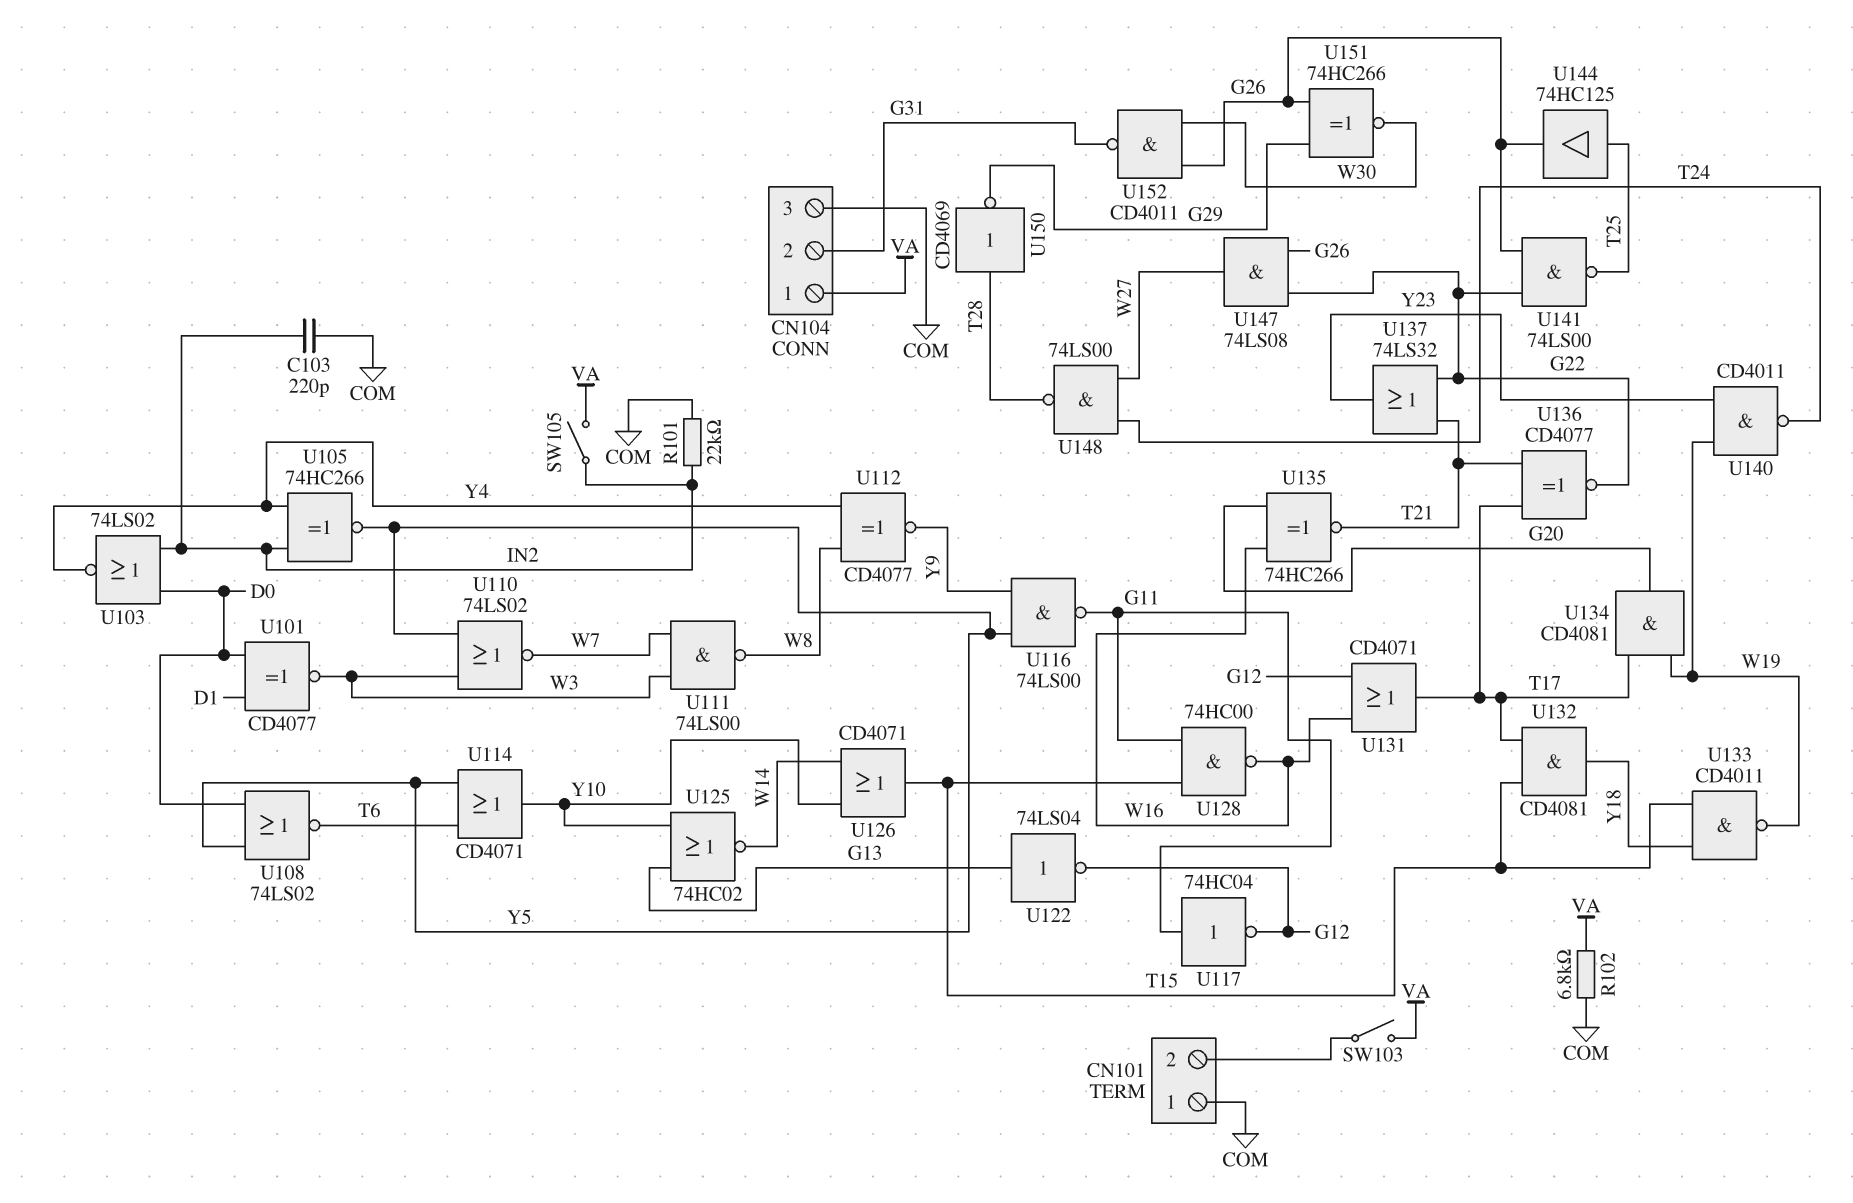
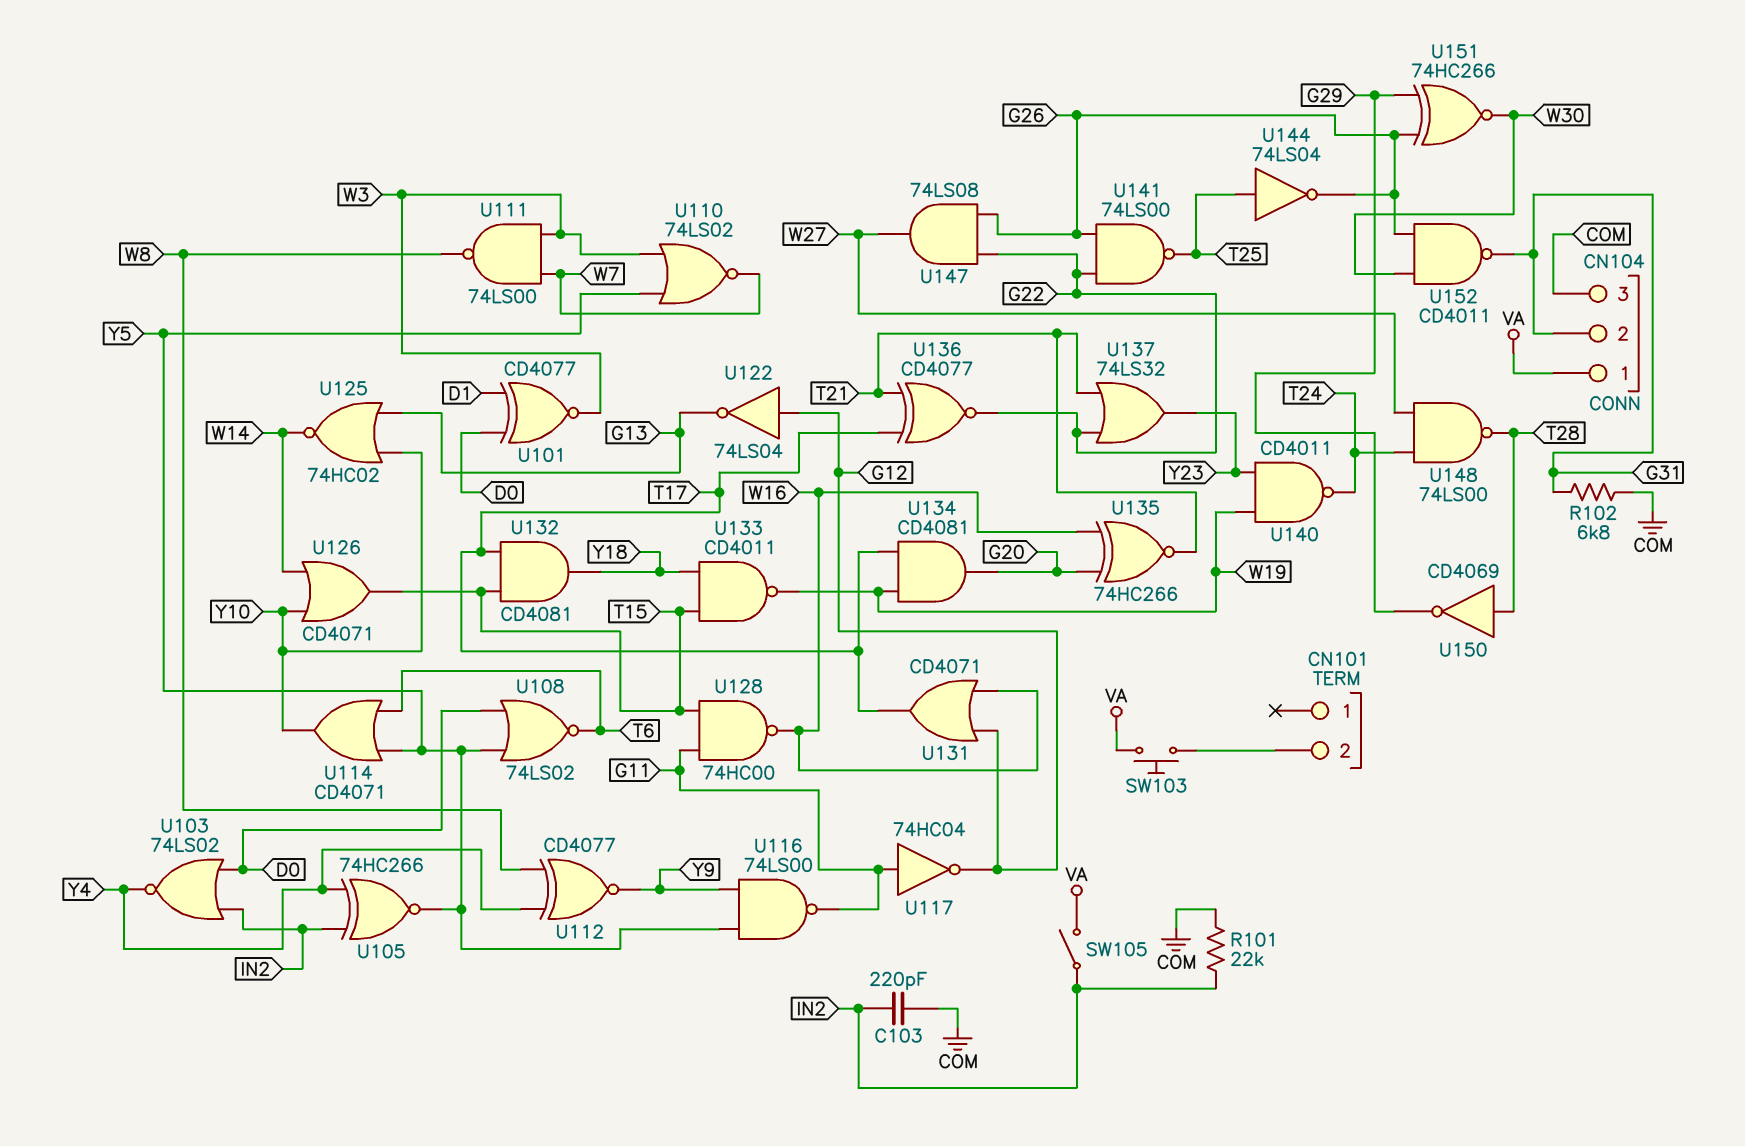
CN101 pin 1: COM -> none
R102: 6.8k (COM, VA) -> 6.8k (COM, G31)
SW103: switch (CN101/2, VA) -> button (CN101/2, VA)
U122: NOT 74LS04 (in G13, out G12) -> NOT 74LS04 (in G12, out G13)
U144: buffer 74HC125 (in T25, out G26) -> NOT 74LS04 (in T25, out G26)

